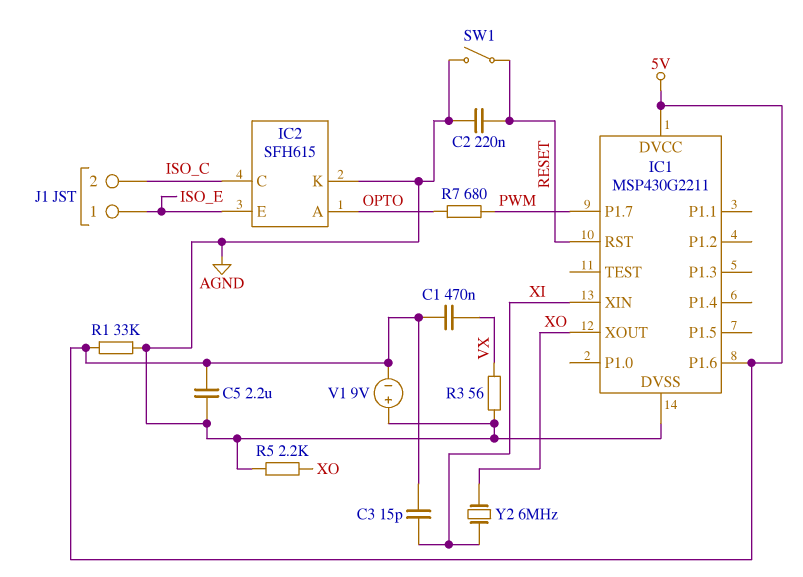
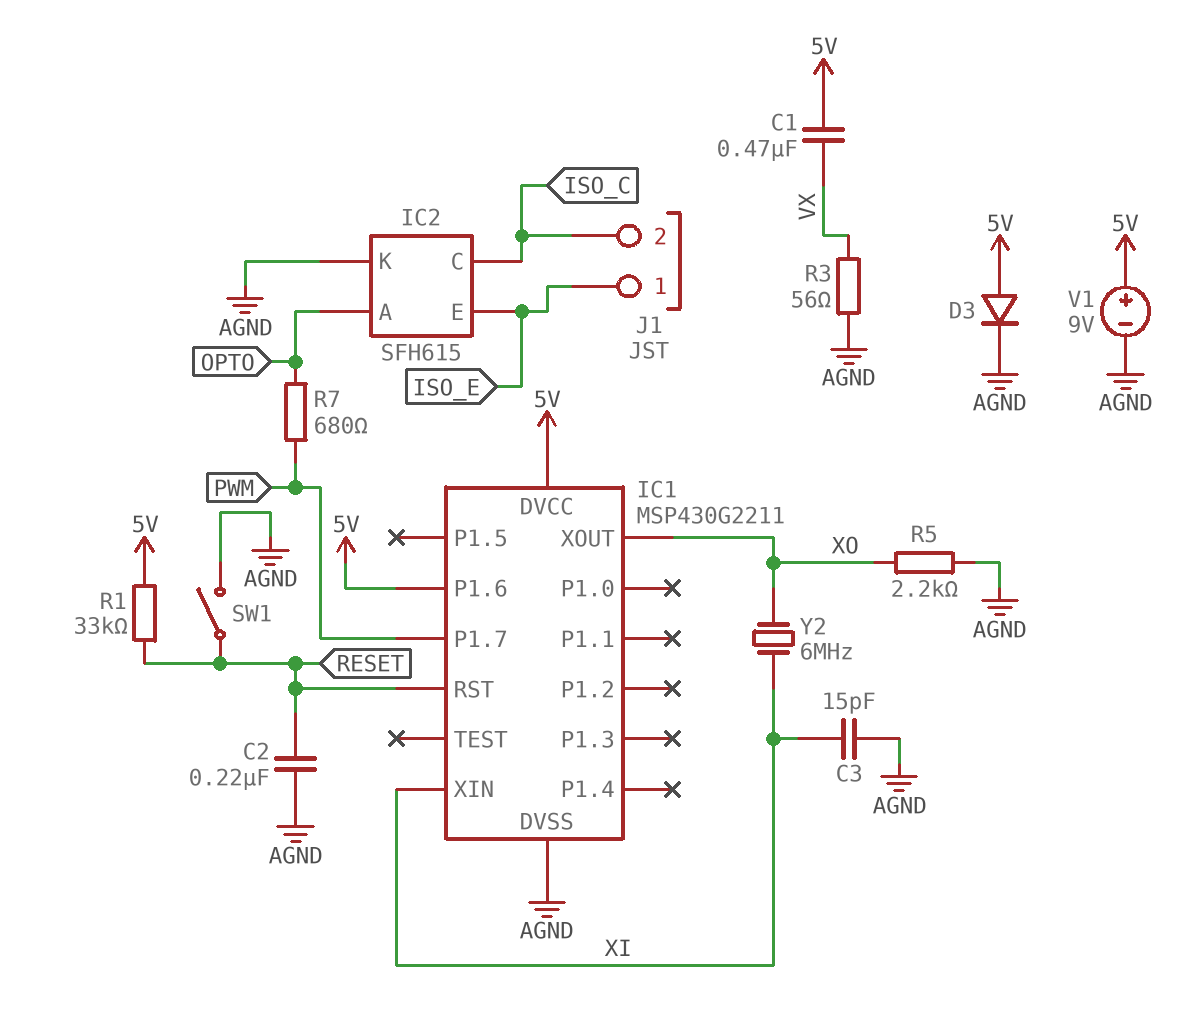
C3: 15pF (5V, XI) -> 15pF (AGND, XI)
C5: 2.2uF (5V, AGND) -> none
D3: none -> diode (A 5V, K AGND)
R1: 33k (5V, AGND) -> 33k (5V, RESET)
V1: 9V (plus AGND, minus 5V) -> 9V (plus 5V, minus AGND)

